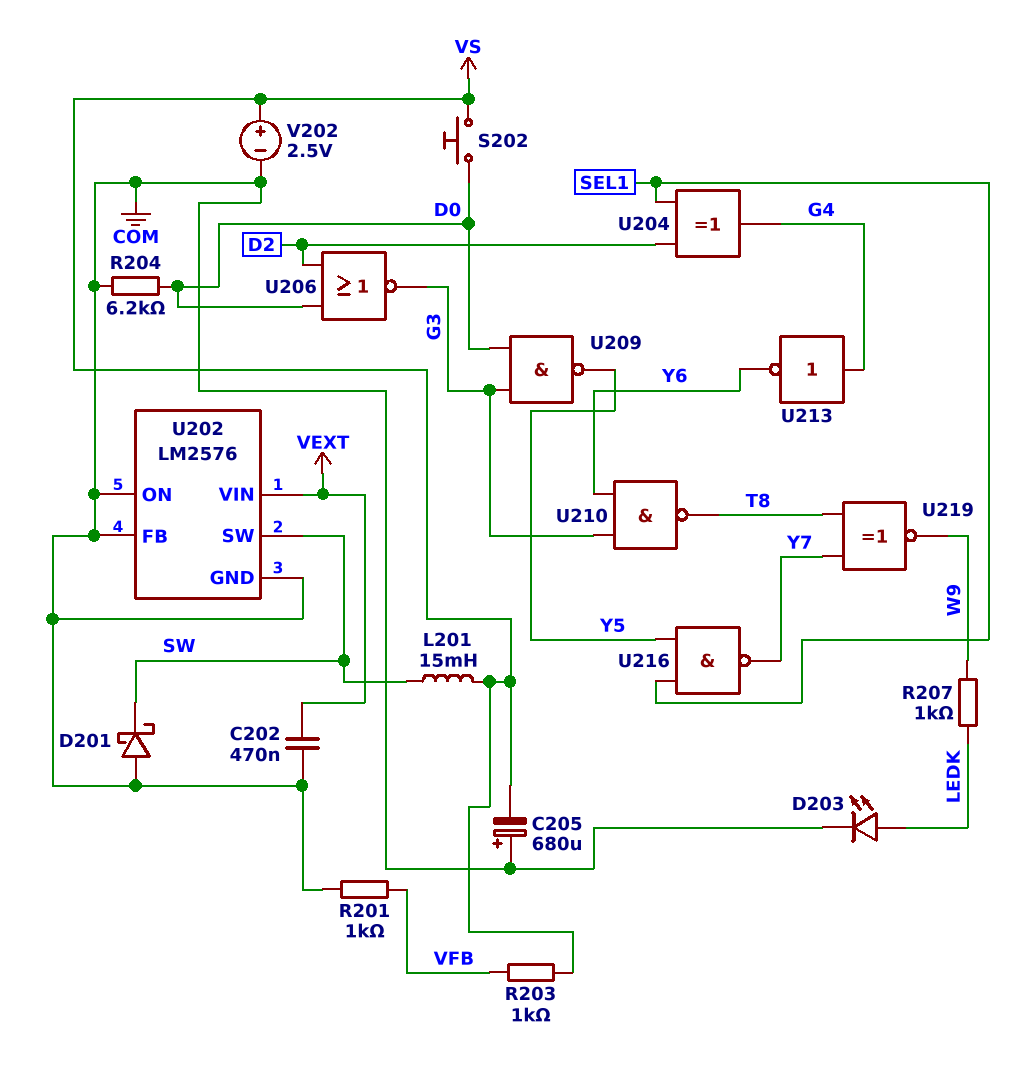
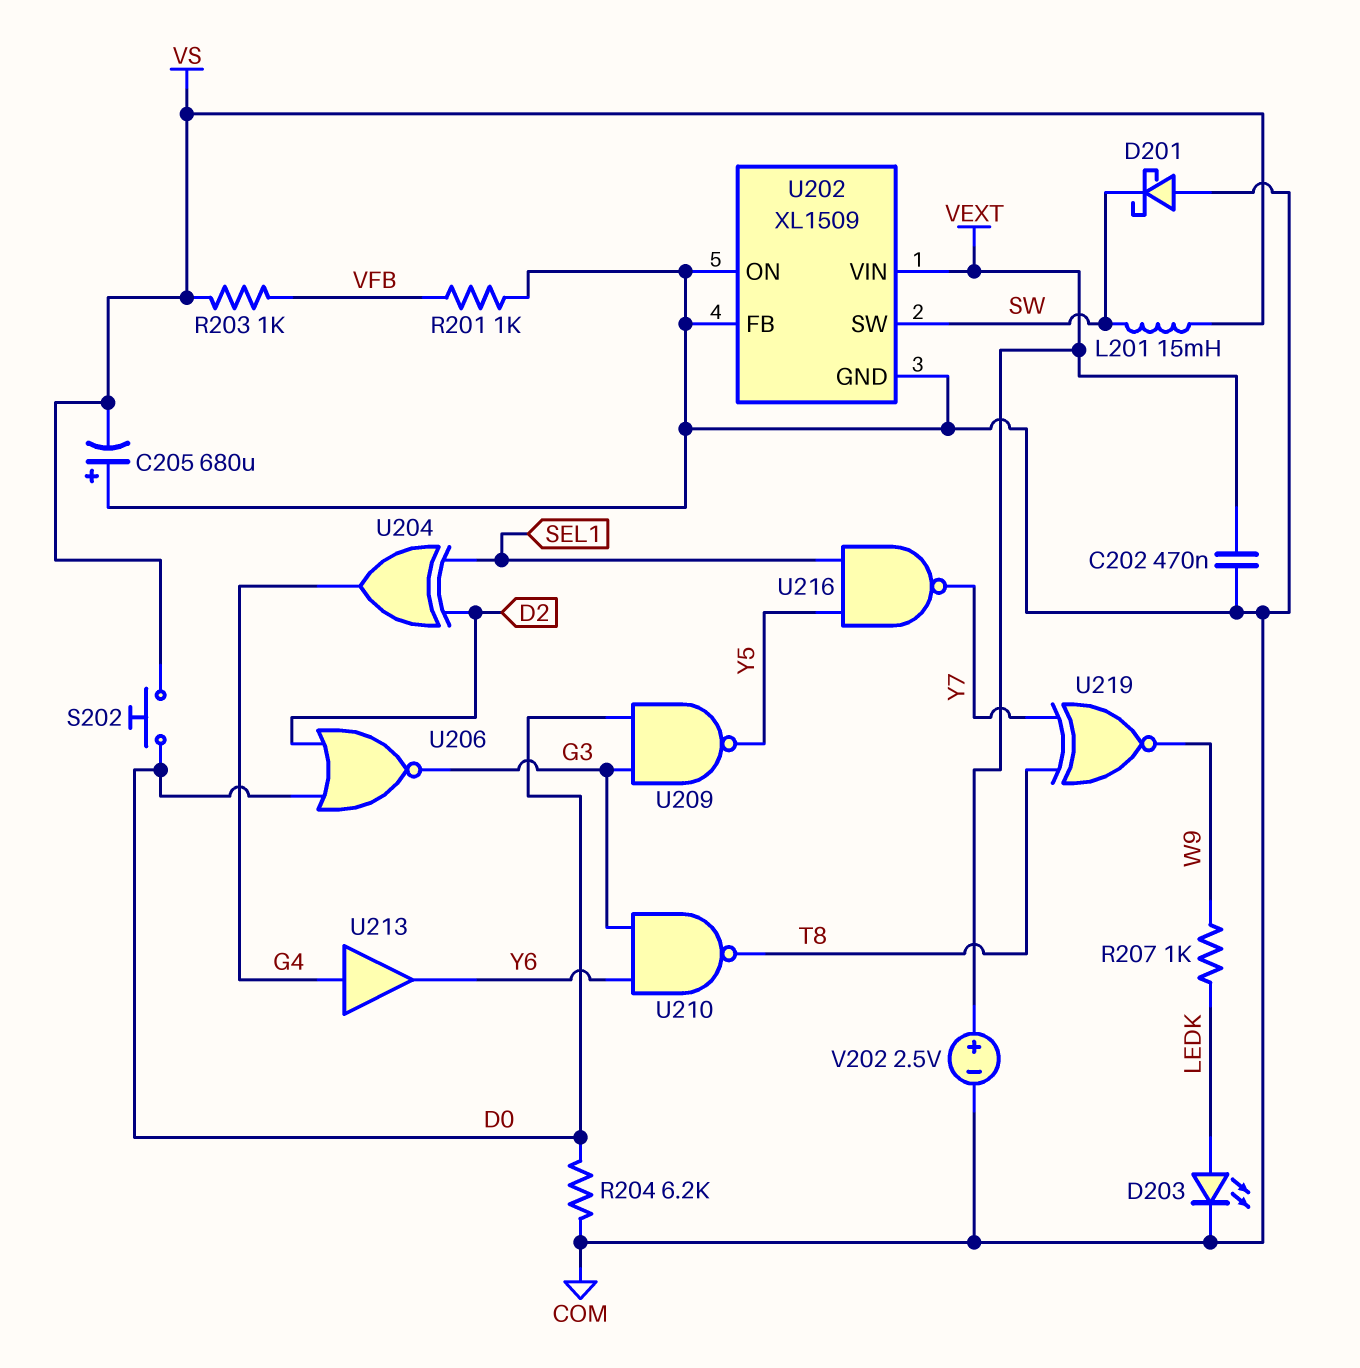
U202: LM2576 -> XL1509
U213: NOT (in G4, out Y6) -> buffer (in G4, out Y6)
V202: 2.5V (plus VS, minus COM) -> 2.5V (plus VEXT, minus COM)

